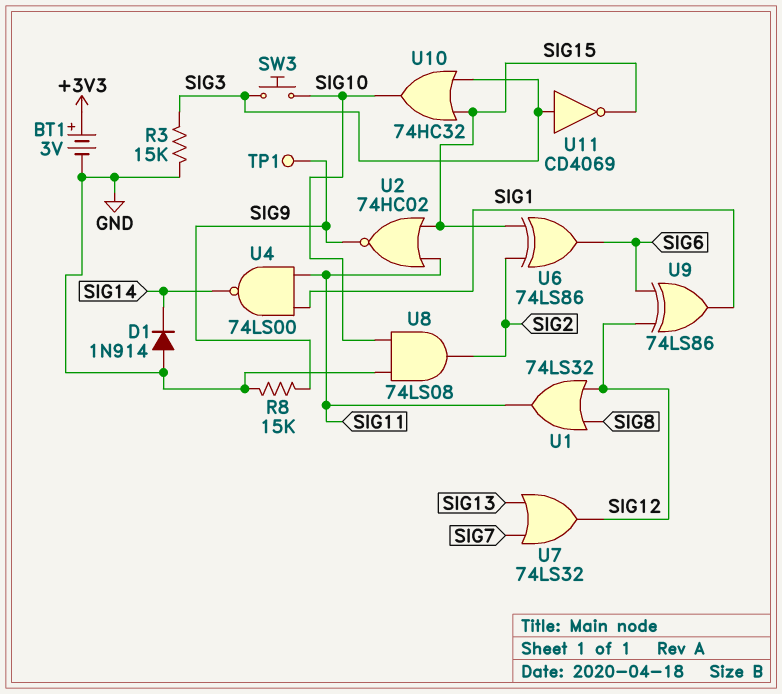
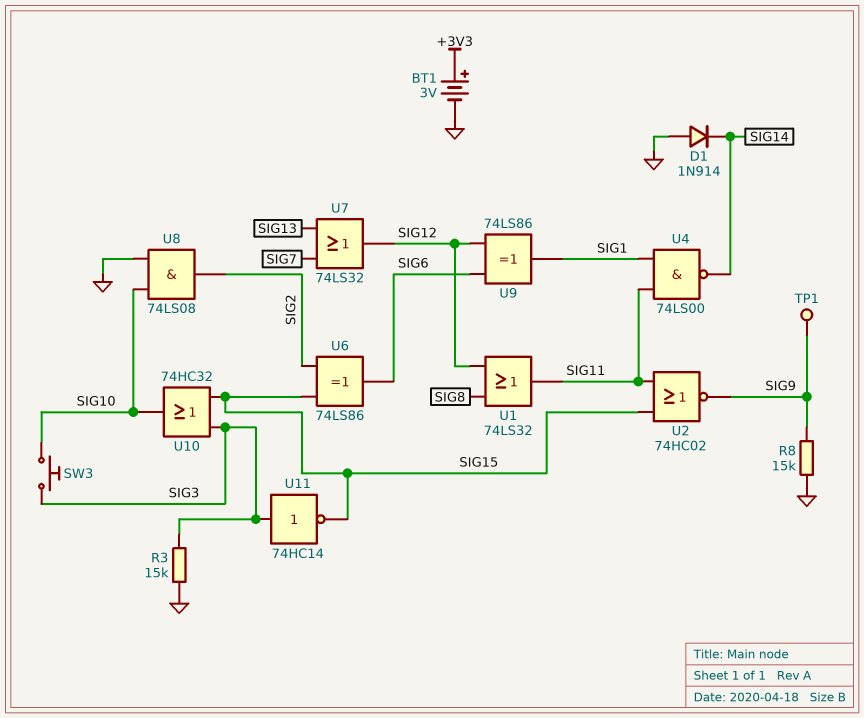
U11: NOT CD4069 (in SIG3, out SIG15) -> NOT 74HC14 (in SIG3, out SIG15)

